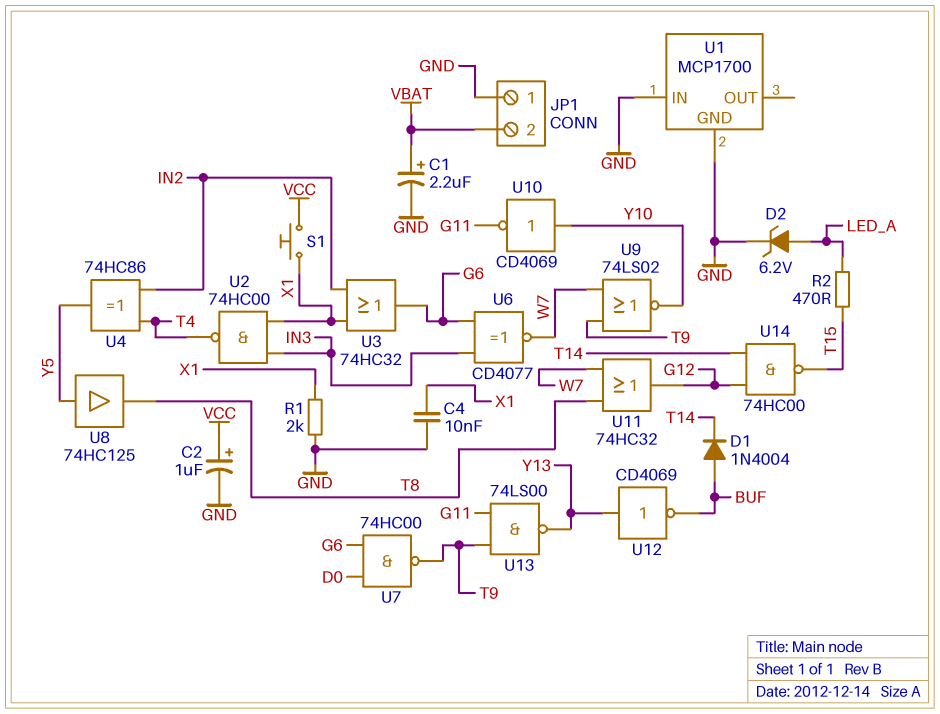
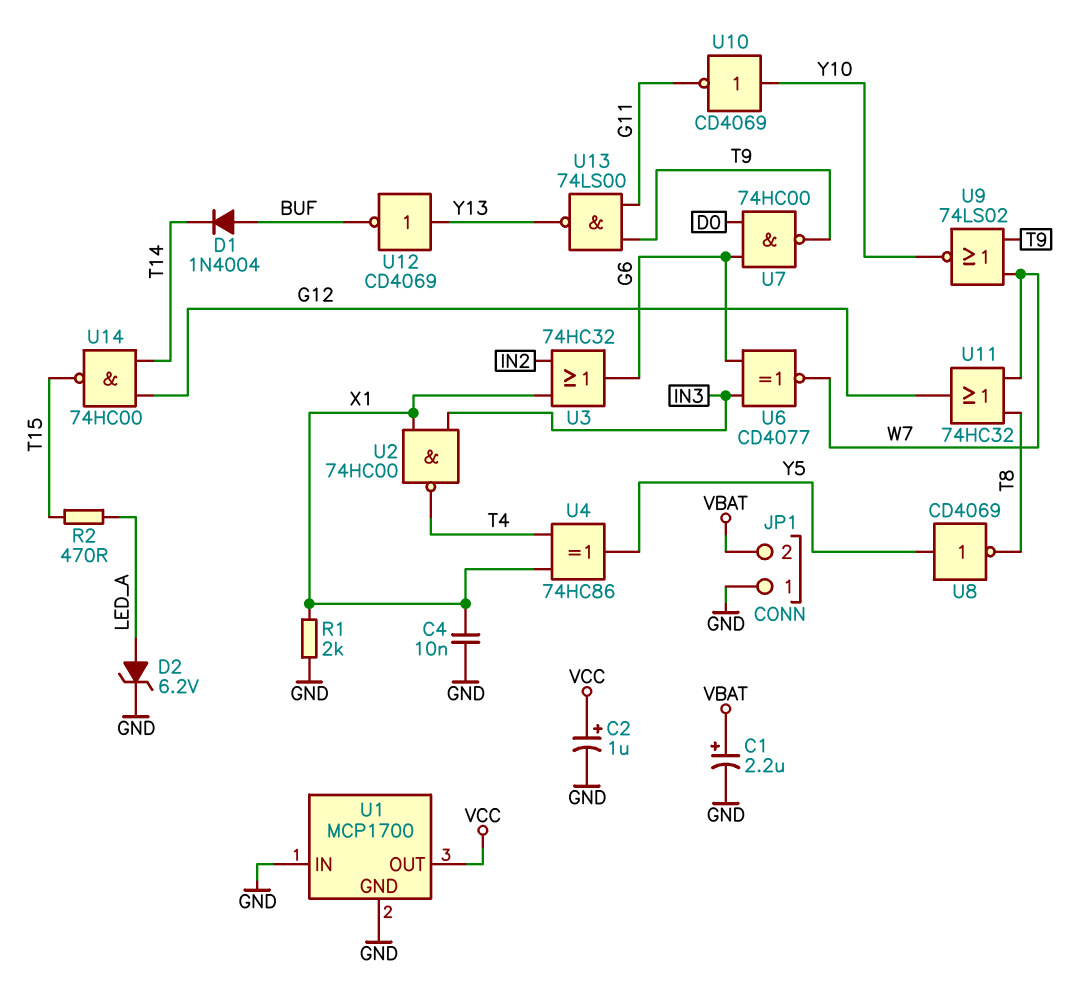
S1: button (VCC, X1) -> none
U1 pin OUT: none -> VCC
U4: XOR 74HC86 (in IN2, in T4, out Y5) -> XOR 74HC86 (in T4, in X1, out Y5)
U8: buffer 74HC125 (in Y5, out T8) -> NOT CD4069 (in Y5, out T8)

